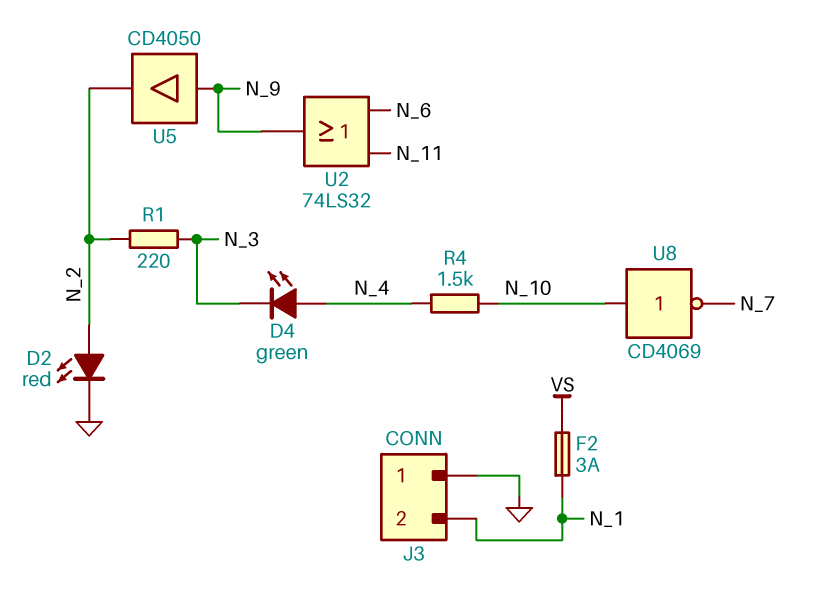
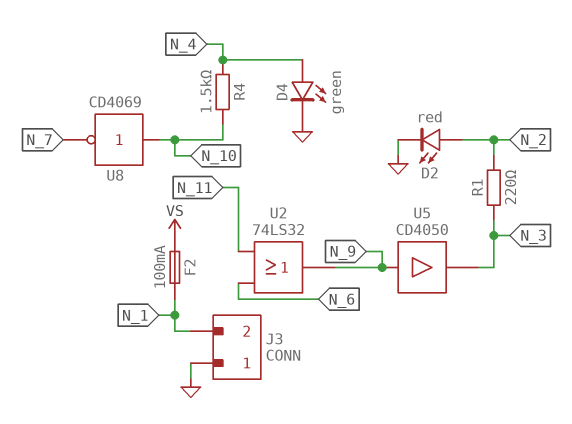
D4: LED green (A N_4, K N_3) -> LED green (A N_4, K GND)
F2: 3A (N_1, VS) -> 100mA (N_1, VS)
U5: buffer CD4050 (in N_9, out N_2) -> buffer CD4050 (in N_9, out N_3)

